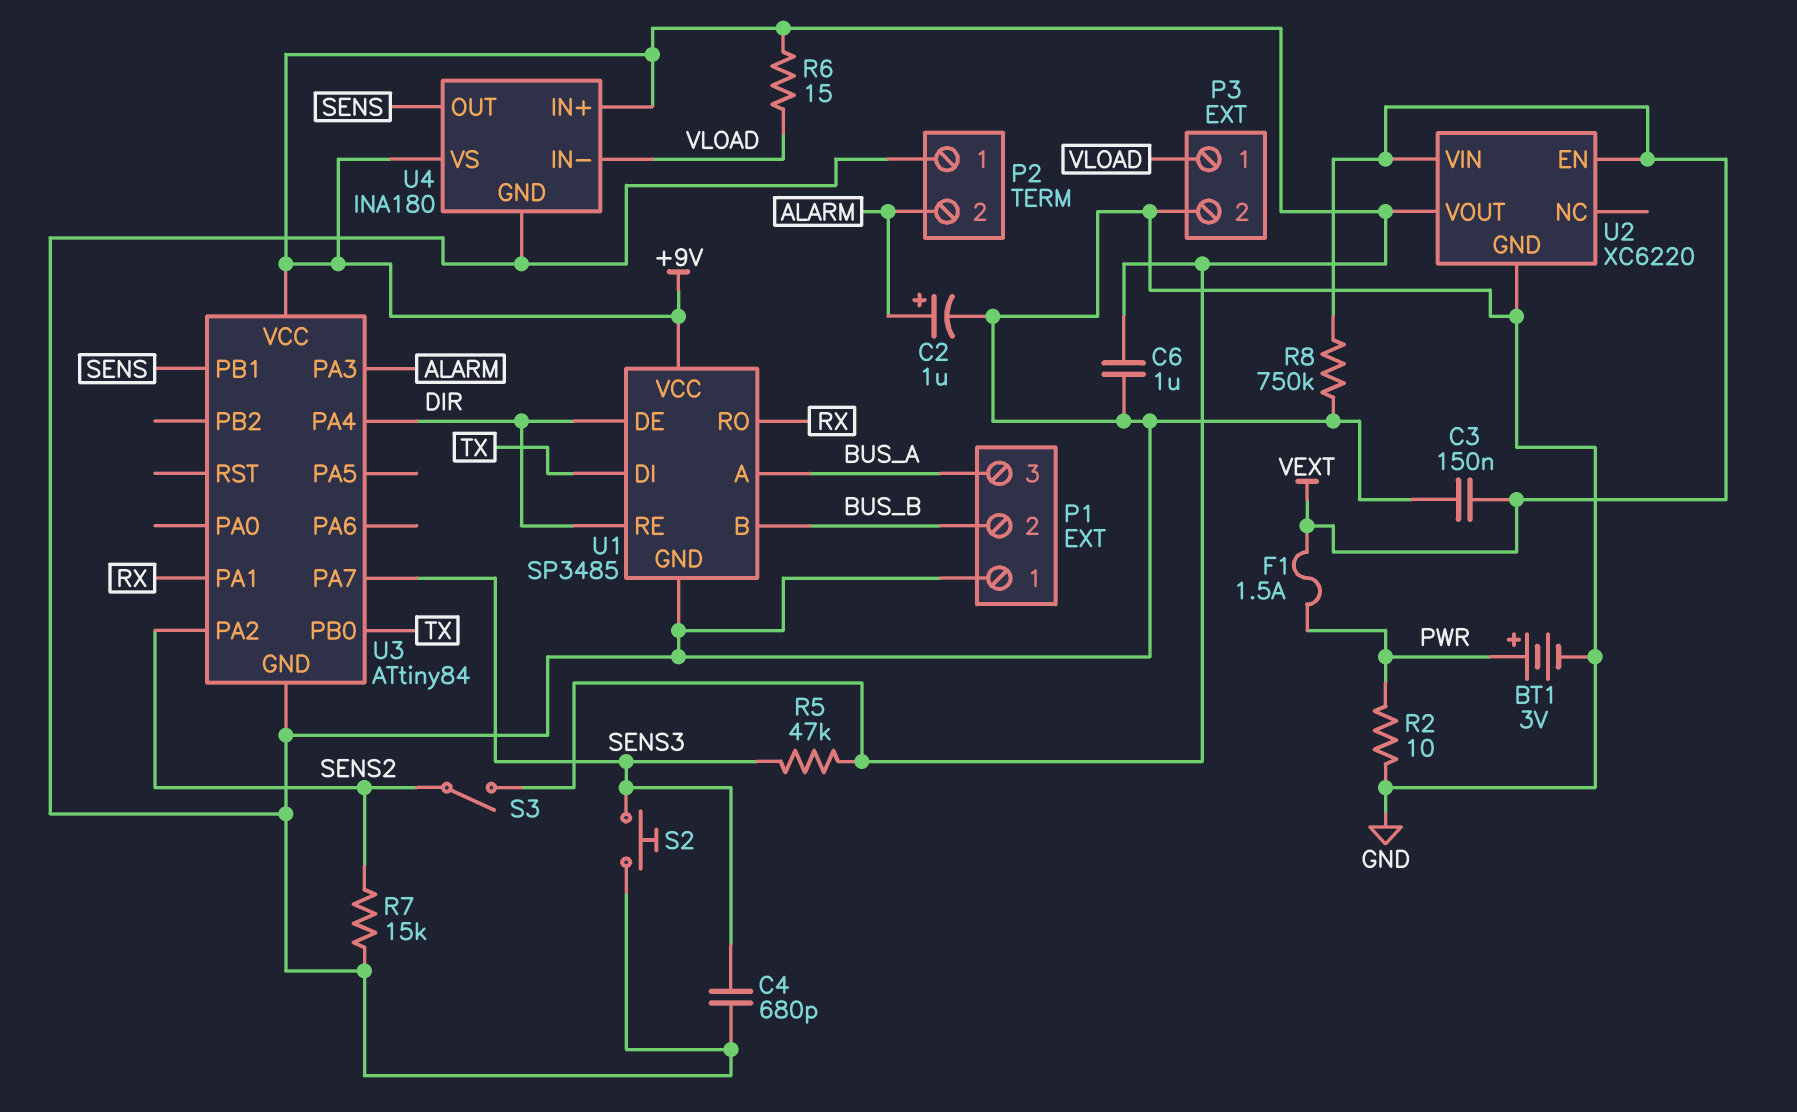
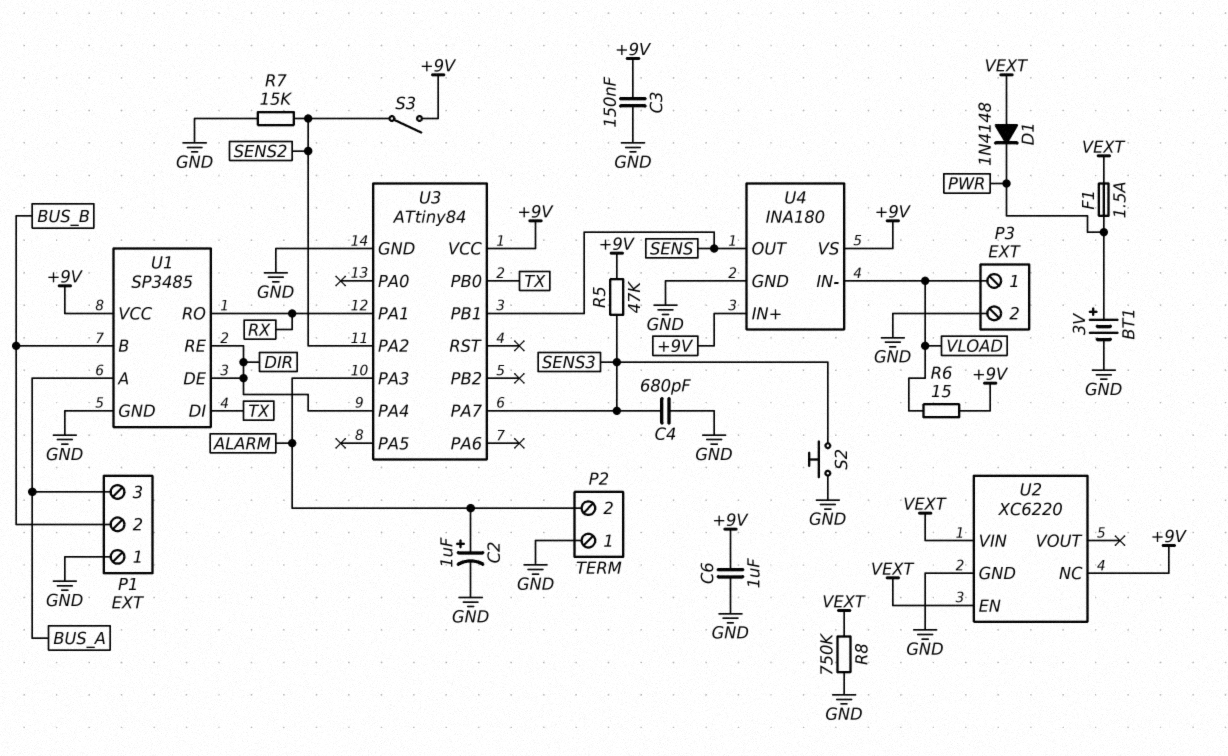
C3: 150nF (GND, VEXT) -> 150nF (+9V, GND)
D1: none -> diode 1N4148 (A VEXT, K PWR)
R2: 10 (GND, PWR) -> none
U2 pin NC: none -> +9V
U2 pin VOUT: +9V -> none

